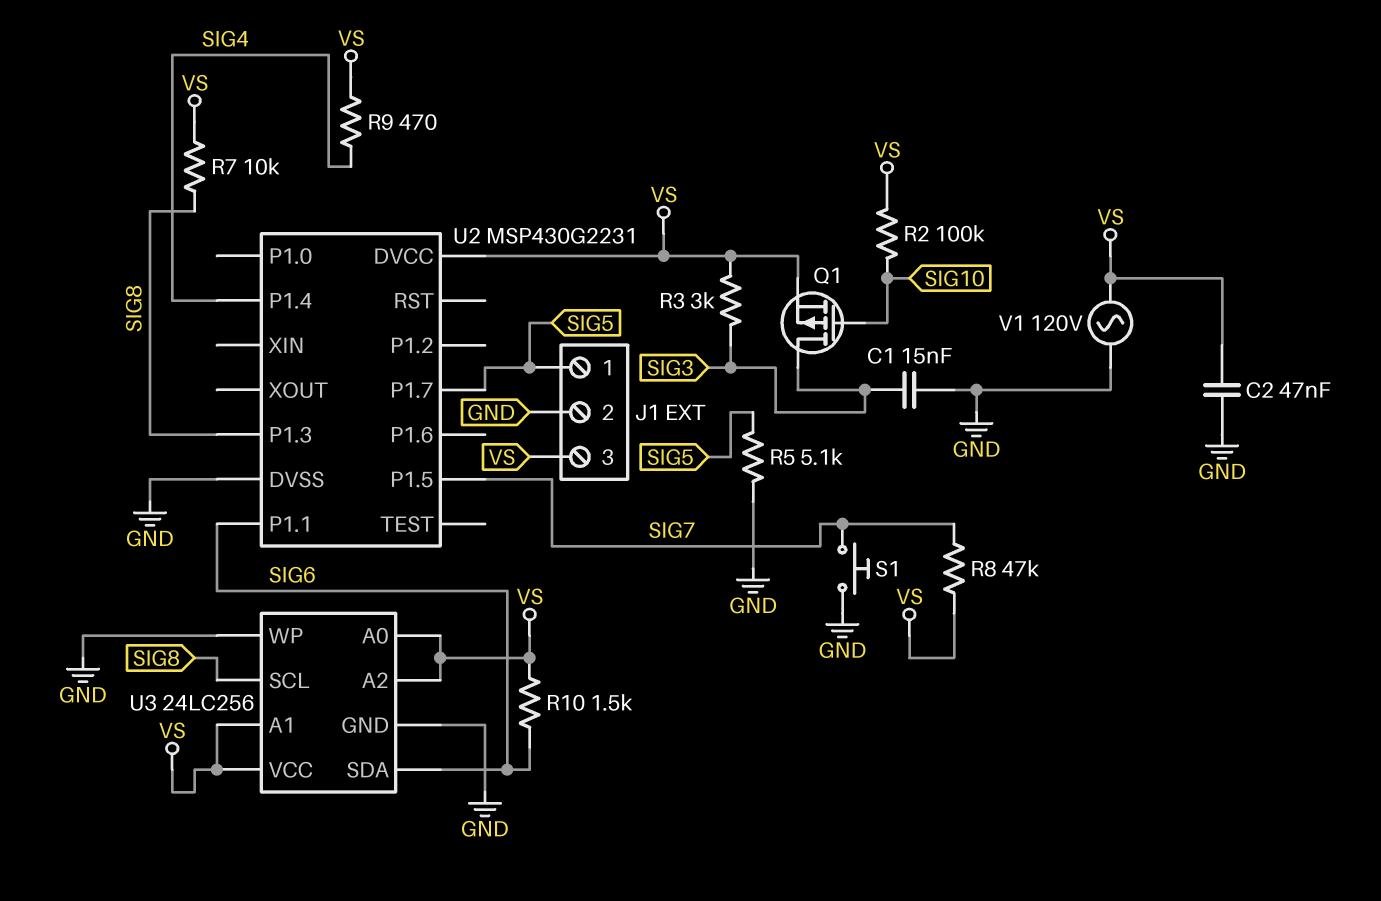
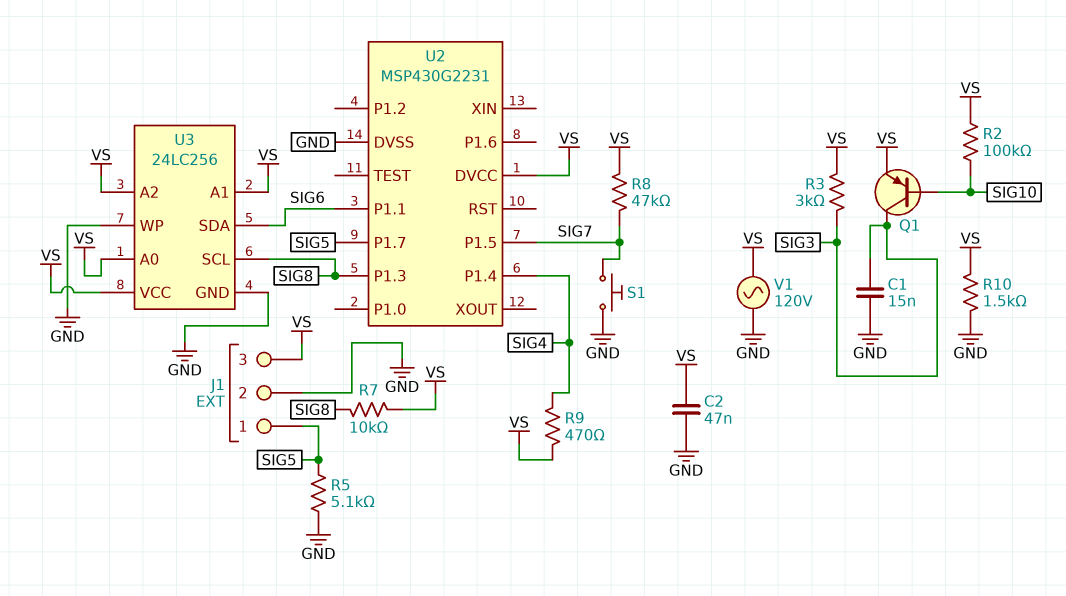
Q1: PMOS (G SIG10, D SIG3, S VS) -> PNP (B SIG10, C SIG3, E VS)
R10: 1.5k (SIG6, VS) -> 1.5k (GND, VS)

